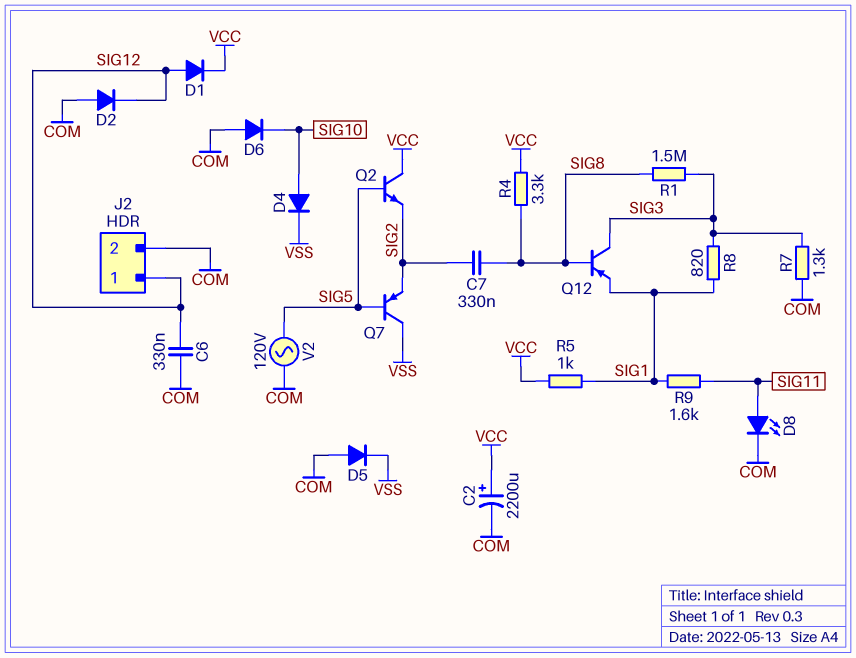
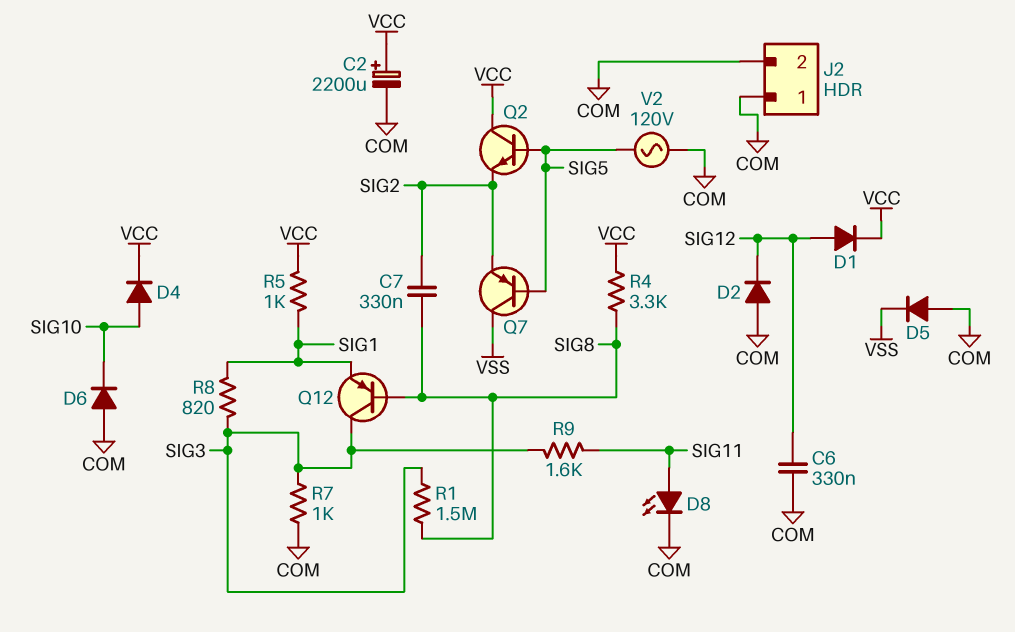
D4: diode (A SIG10, K VSS) -> diode (A SIG10, K VCC)
J2 pin 1: SIG12 -> COM
R7: 1.3k (COM, SIG3) -> 1k (COM, SIG3)
R9: 1.6k (SIG1, SIG11) -> 1.6k (SIG3, SIG11)

